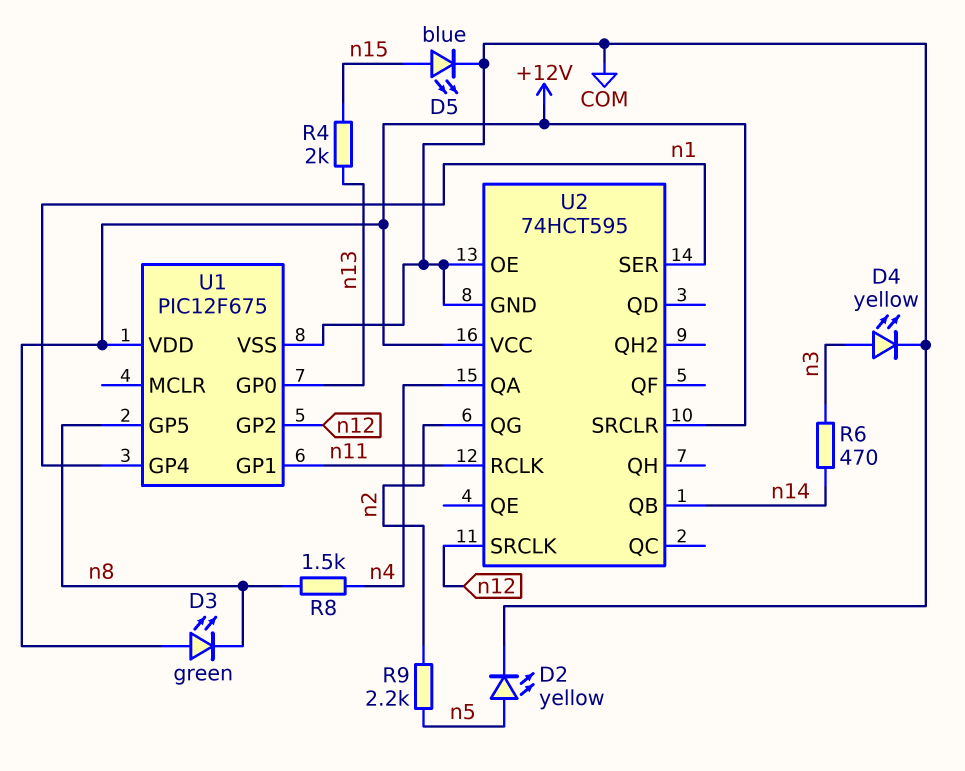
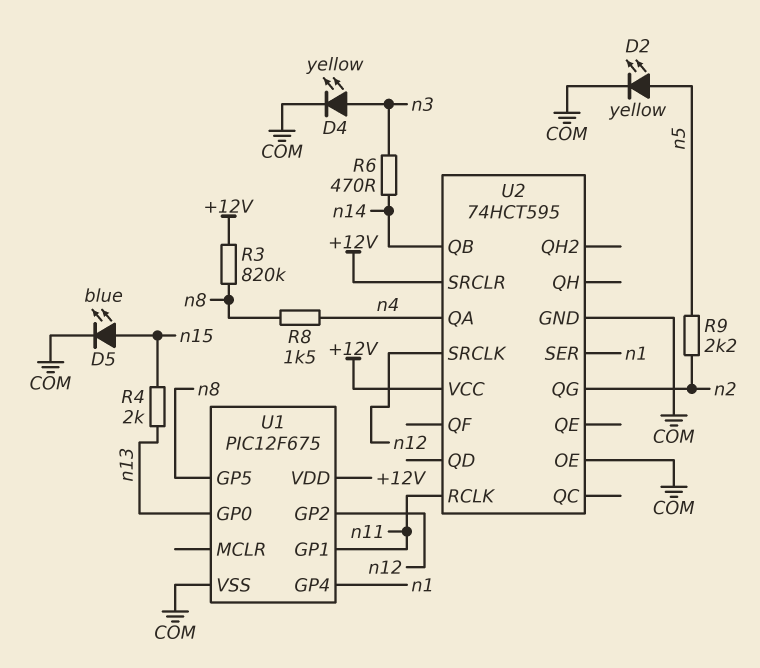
D3: LED green (A +12V, K n8) -> none
R3: none -> 820k (+12V, n8)

